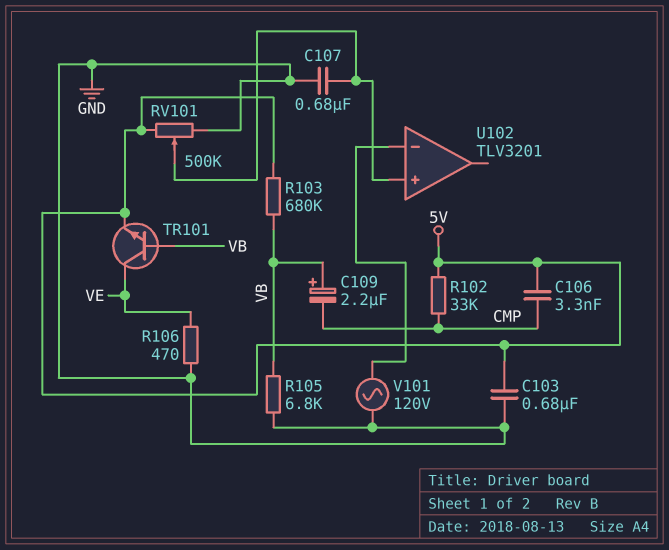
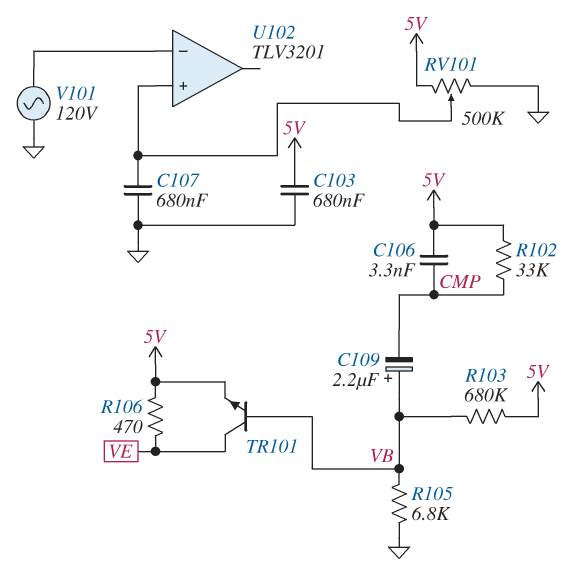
R106: 470 (GND, VE) -> 470 (5V, VE)

